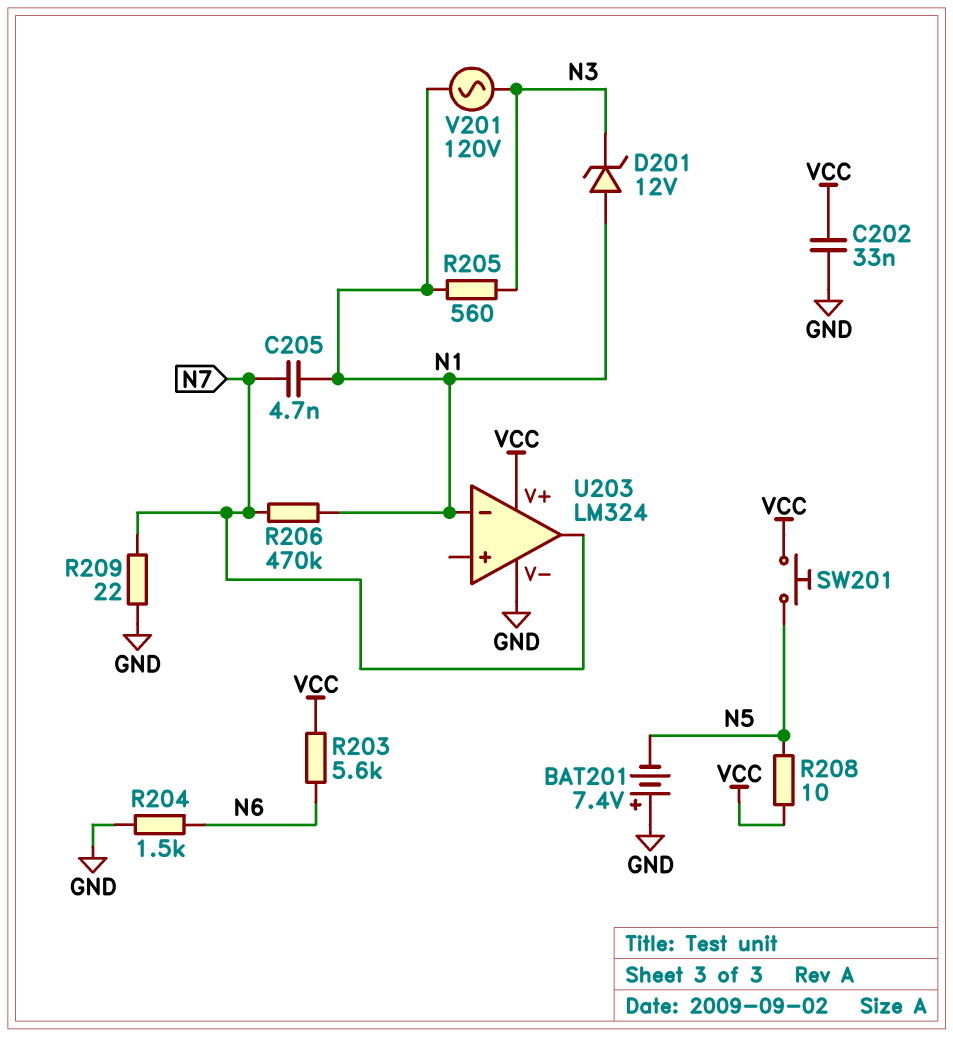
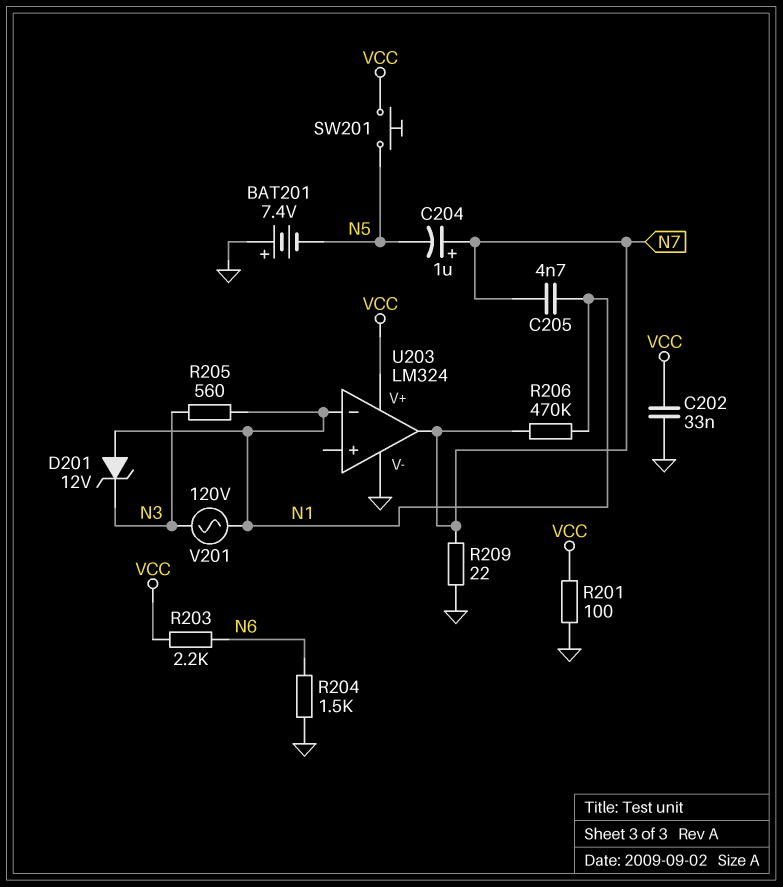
C204: none -> 1uF (plus N7, minus N5)
R201: none -> 100 (GND, VCC)
R203: 5.6k (N6, VCC) -> 2.2k (N6, VCC)
R208: 10 (N5, VCC) -> none

